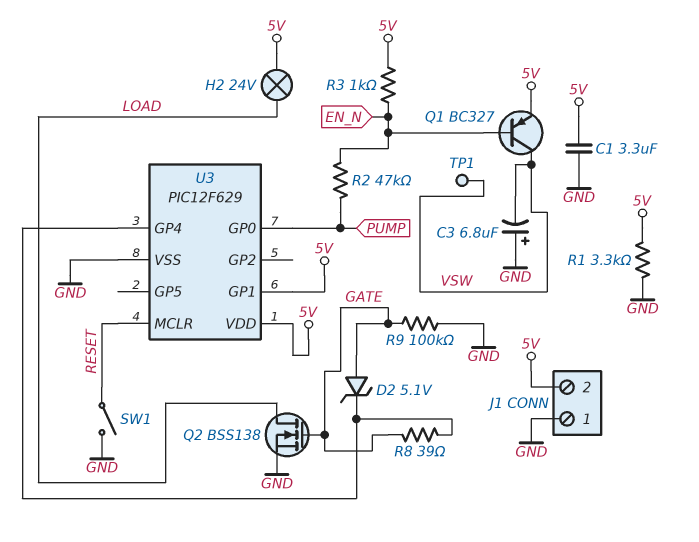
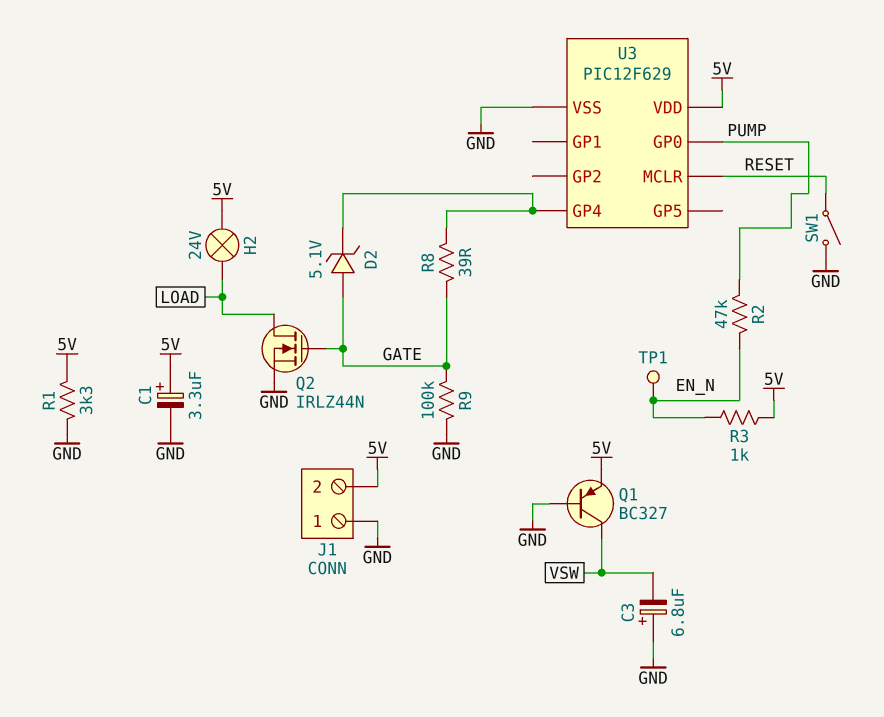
C1: 3.3uF (5V, GND) -> 3.3uF (plus 5V, minus GND)
Q1: PNP BC327 (B EN_N, C VSW, E 5V) -> PNP BC327 (B GND, C VSW, E 5V)
Q2: NMOS BSS138 (G GATE, D LOAD, S GND) -> NMOS IRLZ44N (G GATE, D LOAD, S GND)
TP1: test point (VSW) -> test point (EN_N)
U3 pin GP1: 5V -> none

